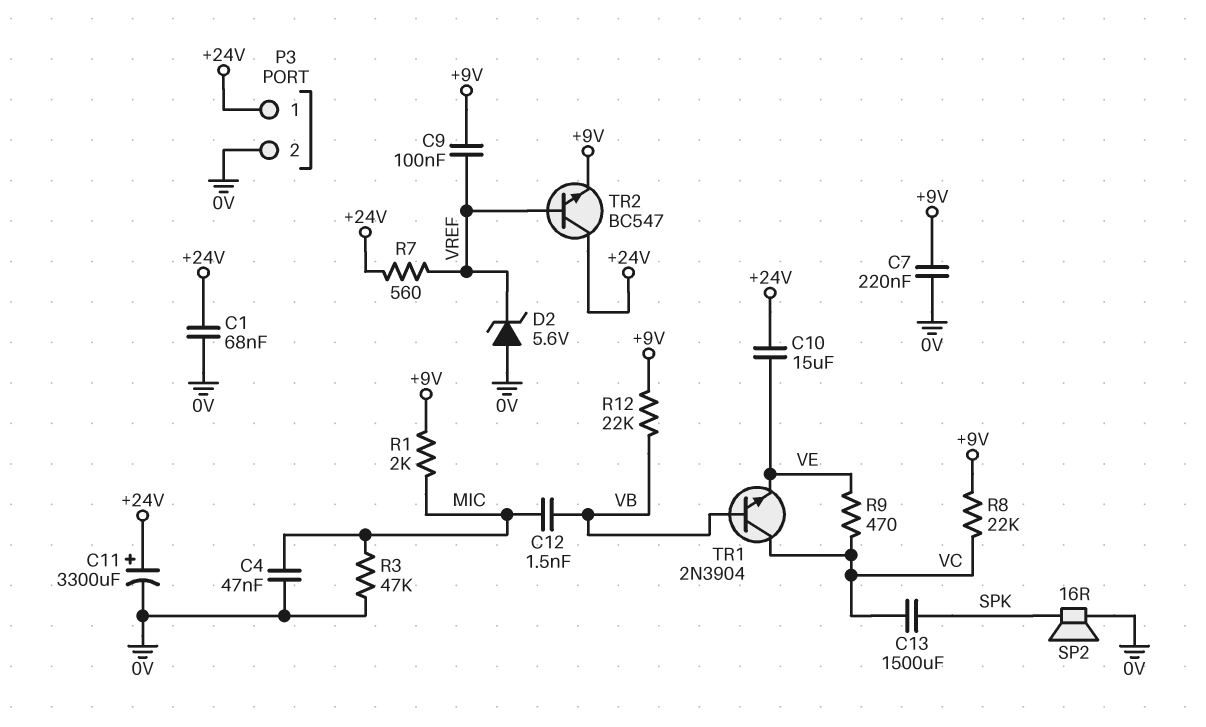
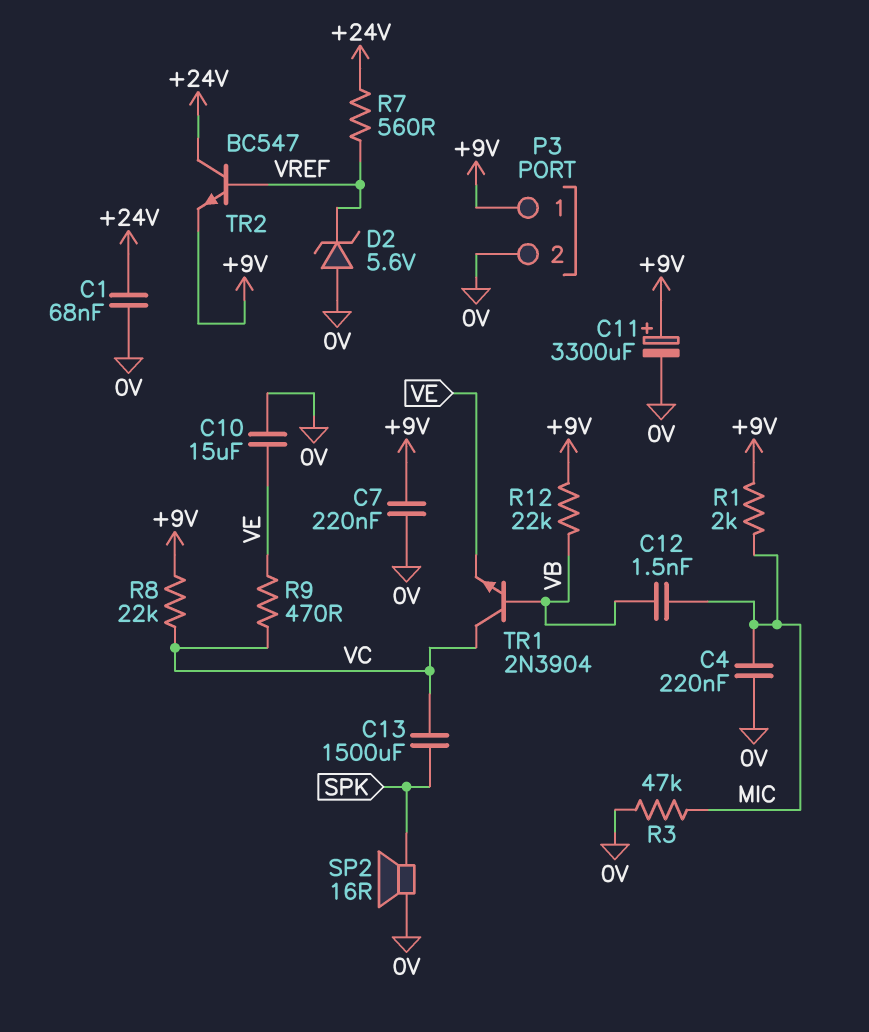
C4: 47nF (0V, MIC) -> 220nF (0V, MIC)
C9: 100nF (+9V, VREF) -> none
C10: 15uF (+24V, VE) -> 15uF (0V, VE)
C11: 3300uF (plus +24V, minus 0V) -> 3300uF (plus +9V, minus 0V)
P3 pin 1: +24V -> +9V

